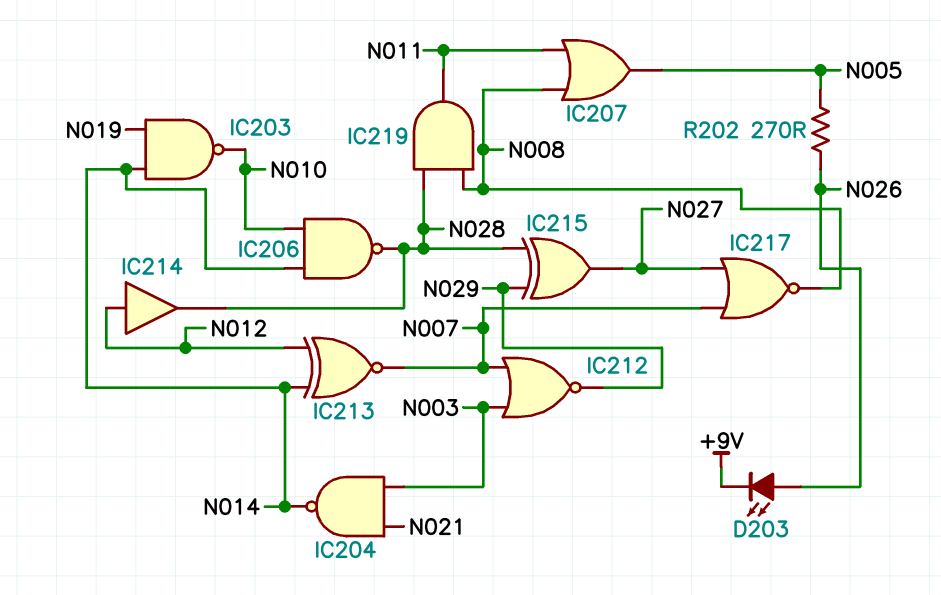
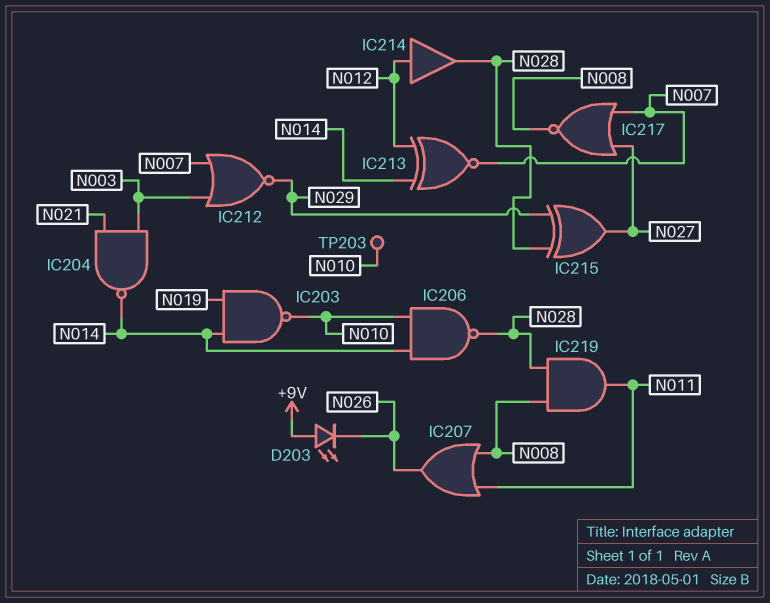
D203: LED (A N026, K +9V) -> LED (A +9V, K N026)
IC207: OR (in N008, in N011, out N005) -> OR (in N008, in N011, out N026)
R202: 270 (N005, N026) -> none
TP203: none -> test point (N010)

